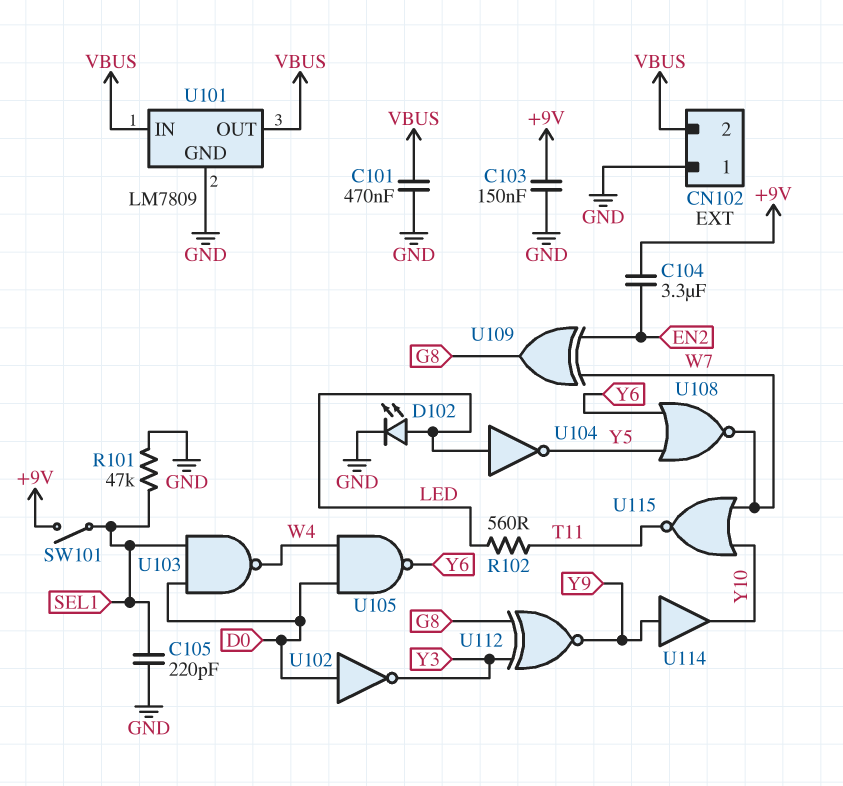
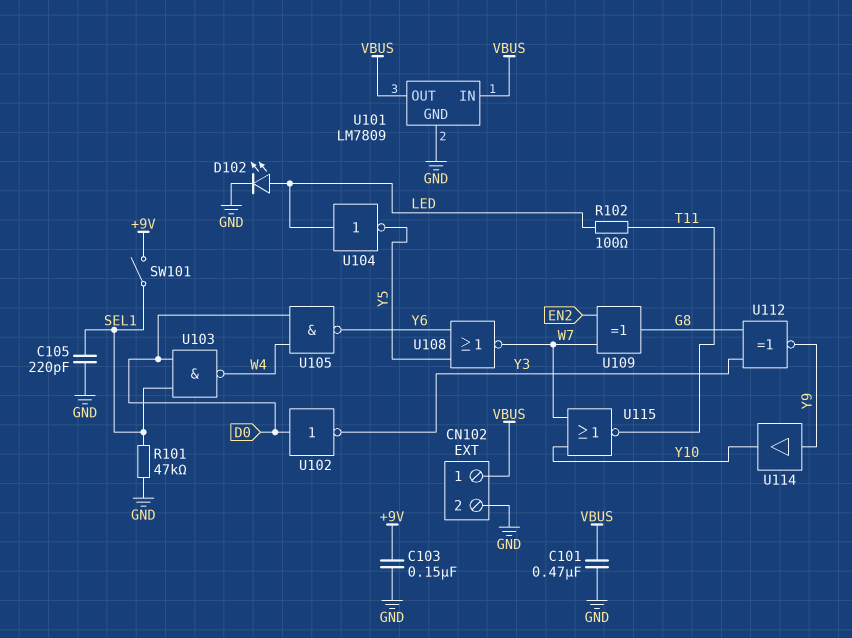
C104: 3.3uF (+9V, EN2) -> none
CN102 pin 1: GND -> VBUS
CN102 pin 2: VBUS -> GND
R102: 560 (LED, T11) -> 100 (LED, T11)

